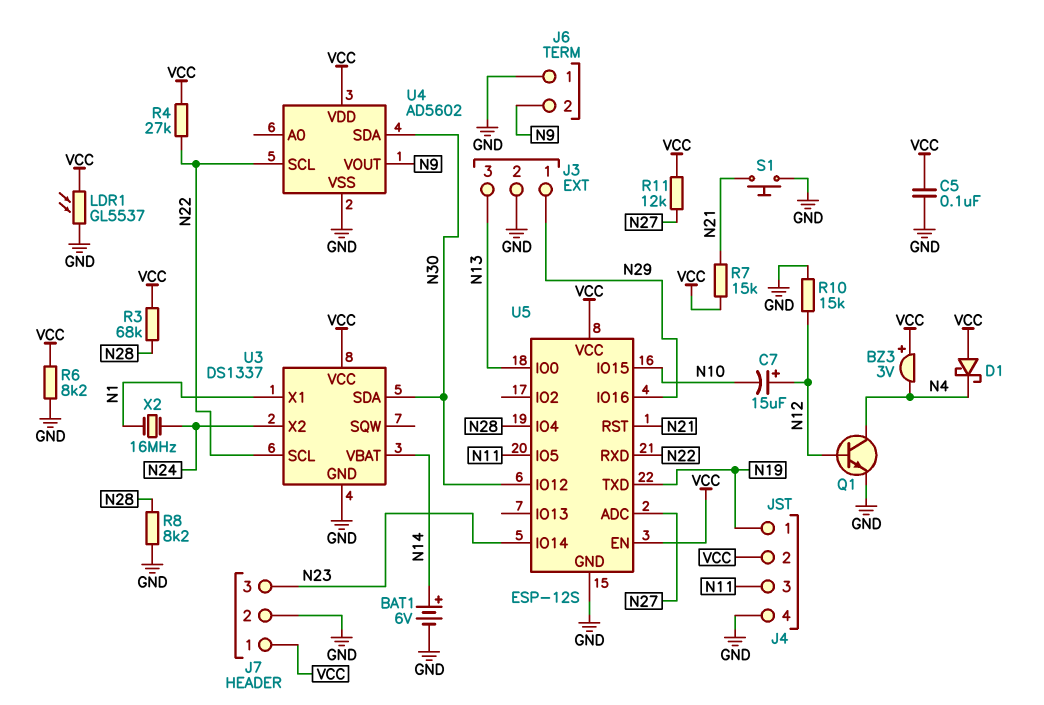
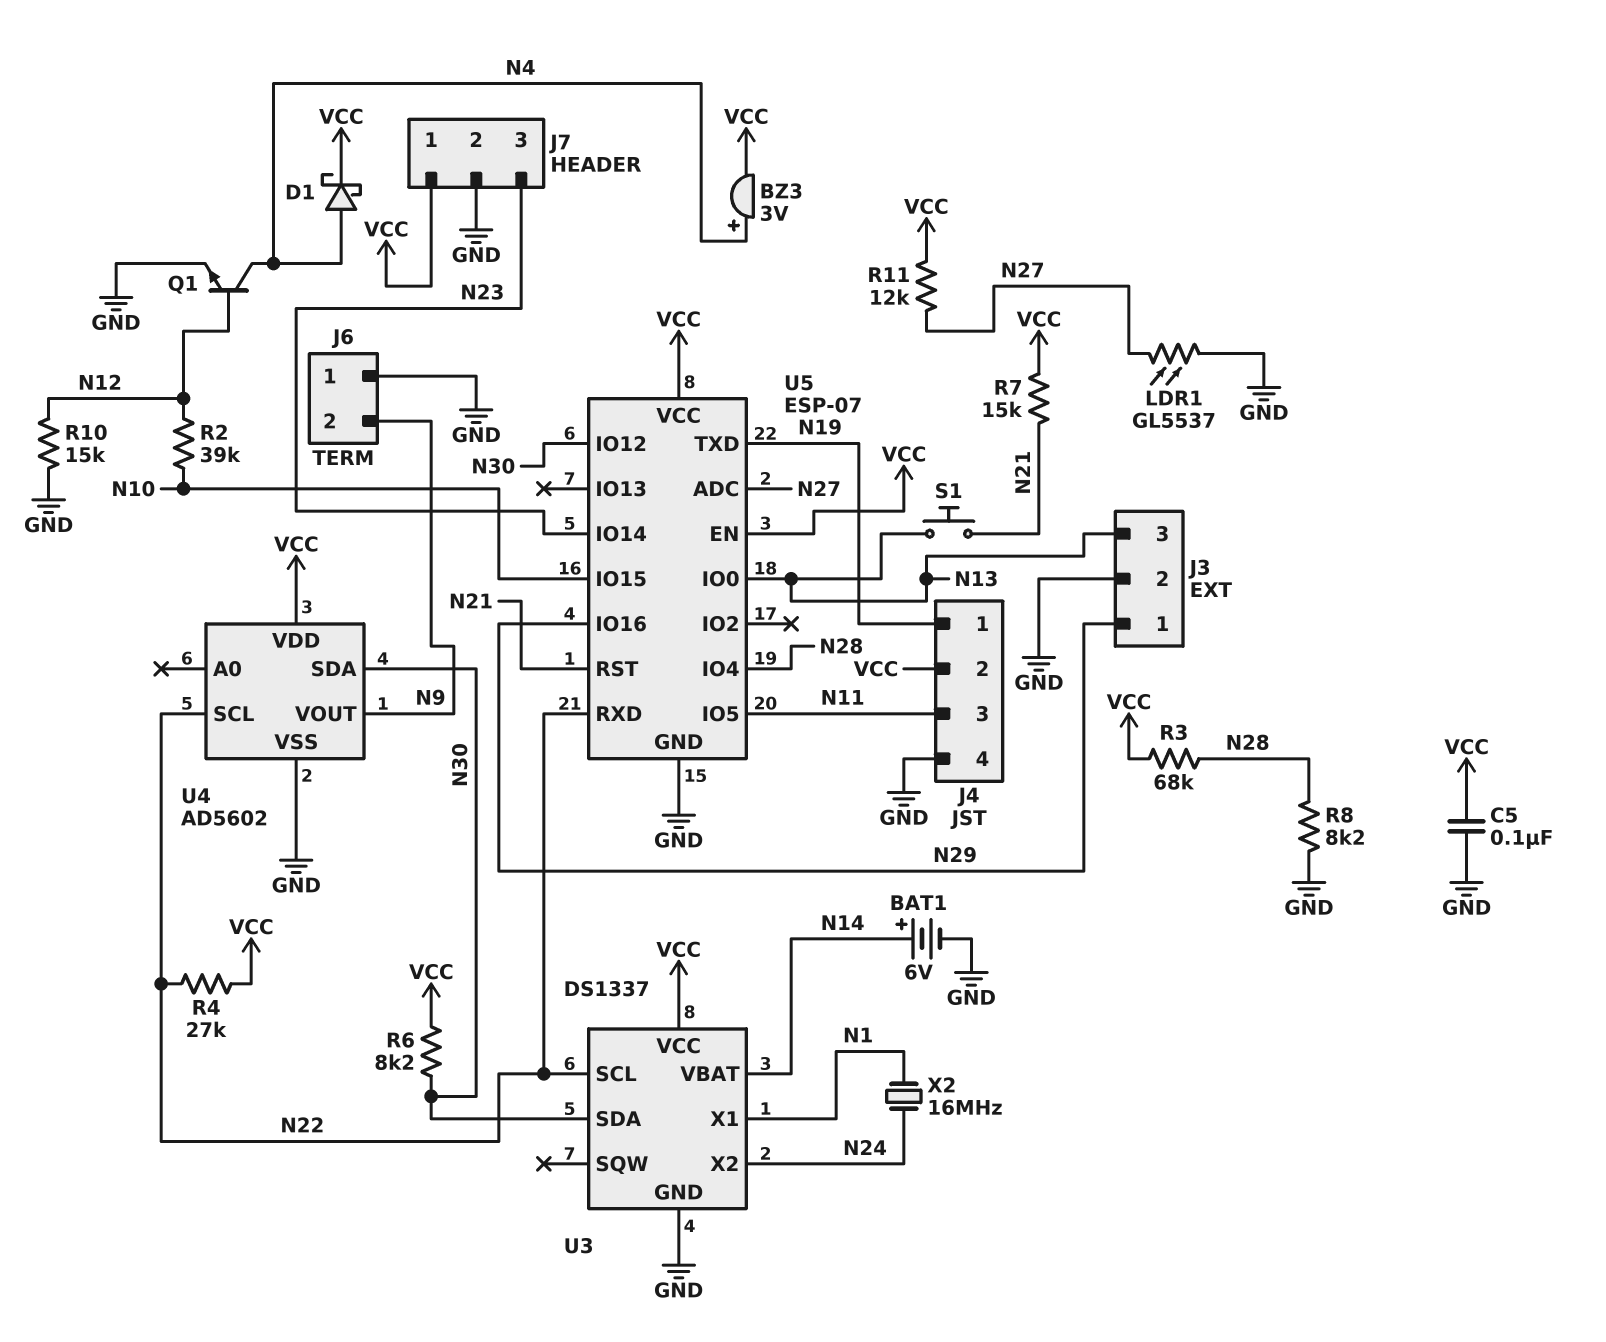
BZ3: buzzer 3V (plus VCC, minus N4) -> buzzer 3V (plus N4, minus VCC)
C7: 15uF (plus N12, minus N10) -> none
D1: schottky (A VCC, K N4) -> schottky (A N4, K VCC)
LDR1: GL5537 (GND, VCC) -> GL5537 (GND, N27)
R2: none -> 39k (N10, N12)
R6: 8.2k (GND, VCC) -> 8.2k (N30, VCC)
S1: button (GND, N21) -> button (N13, N21)
U5: ESP-12S -> ESP-07

